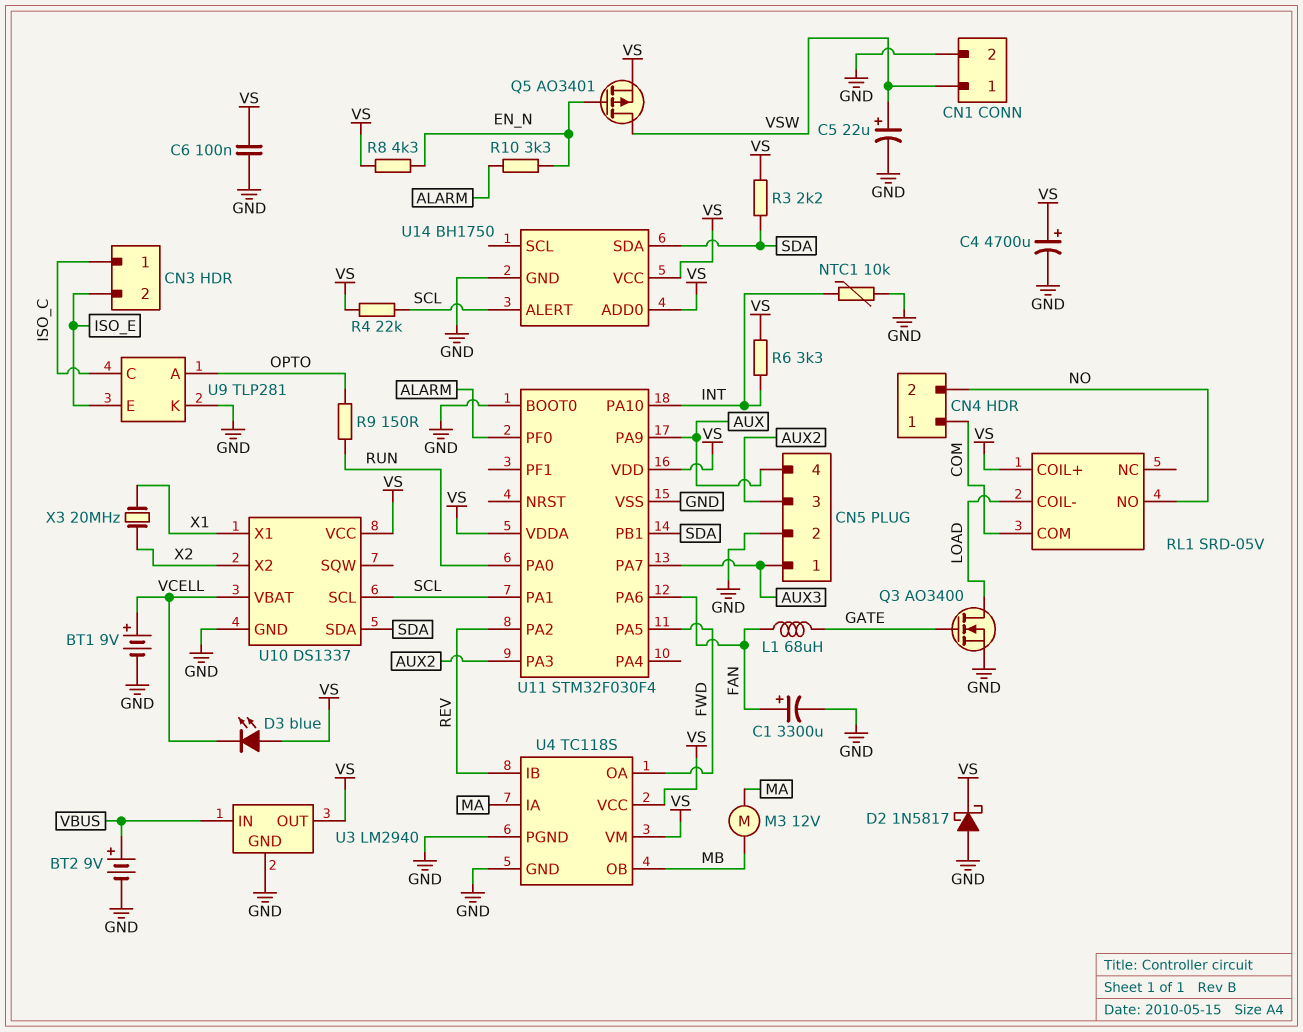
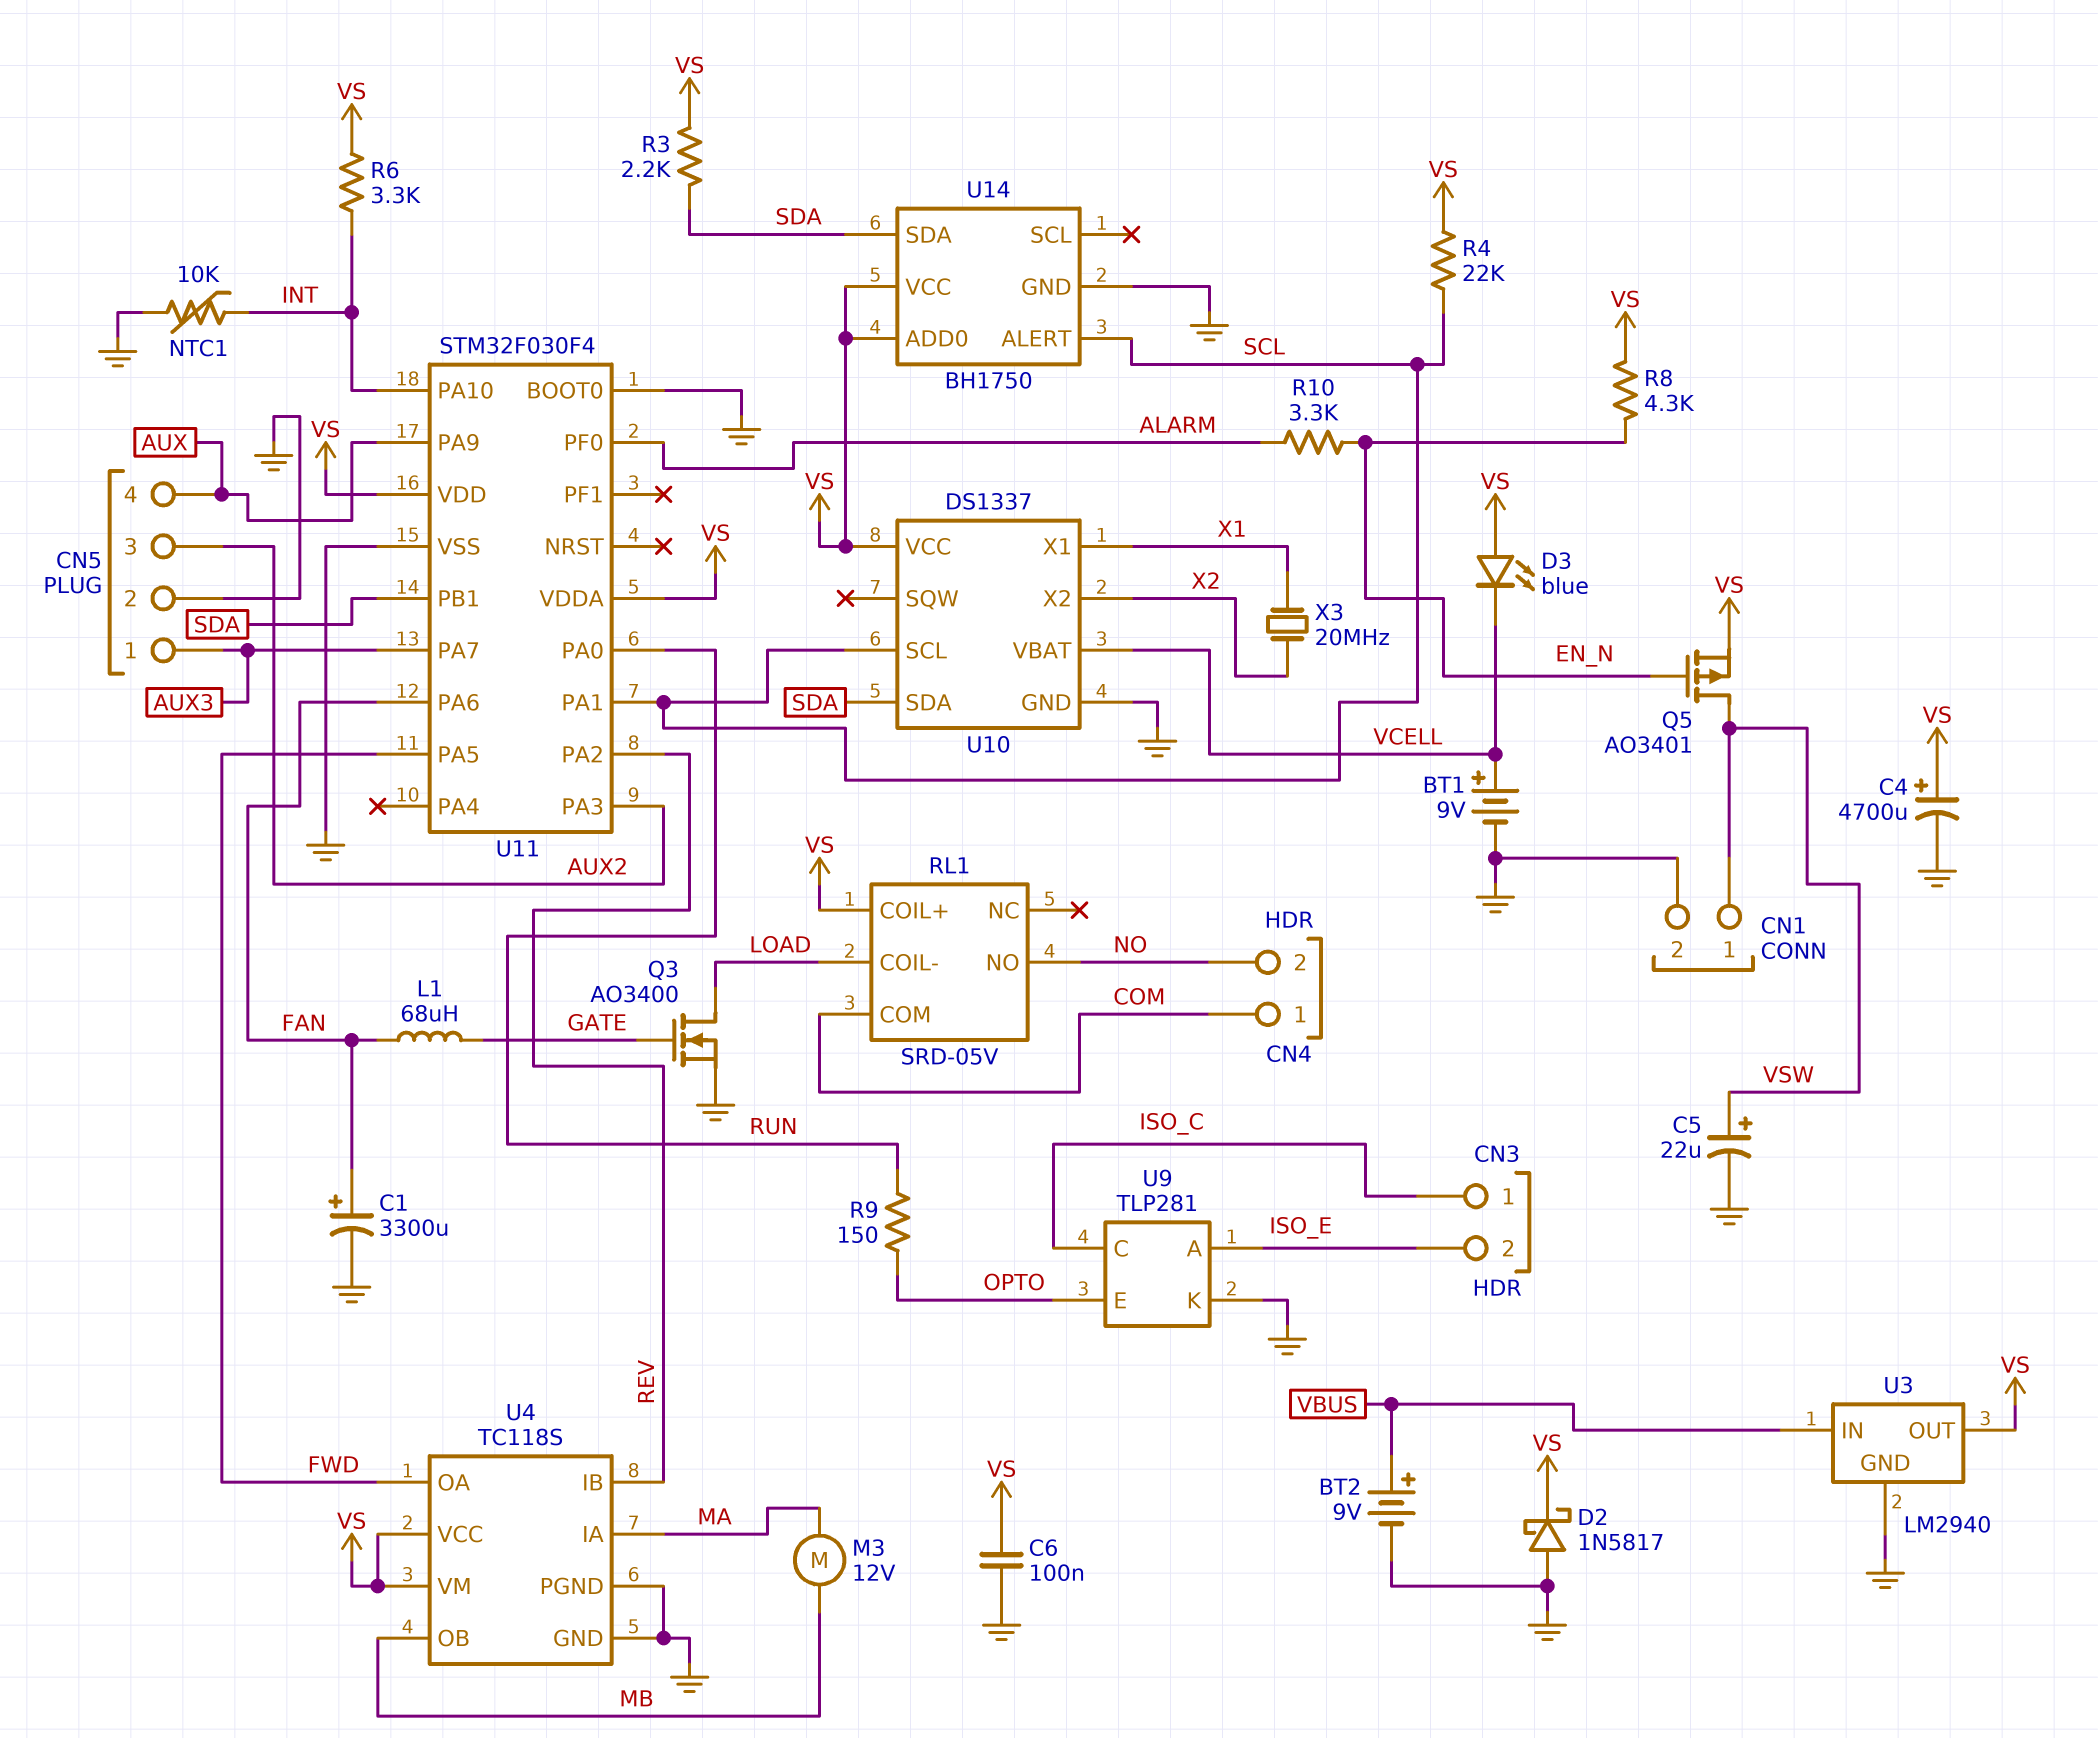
U9 pin A: OPTO -> ISO_E
U9 pin E: ISO_E -> OPTO

